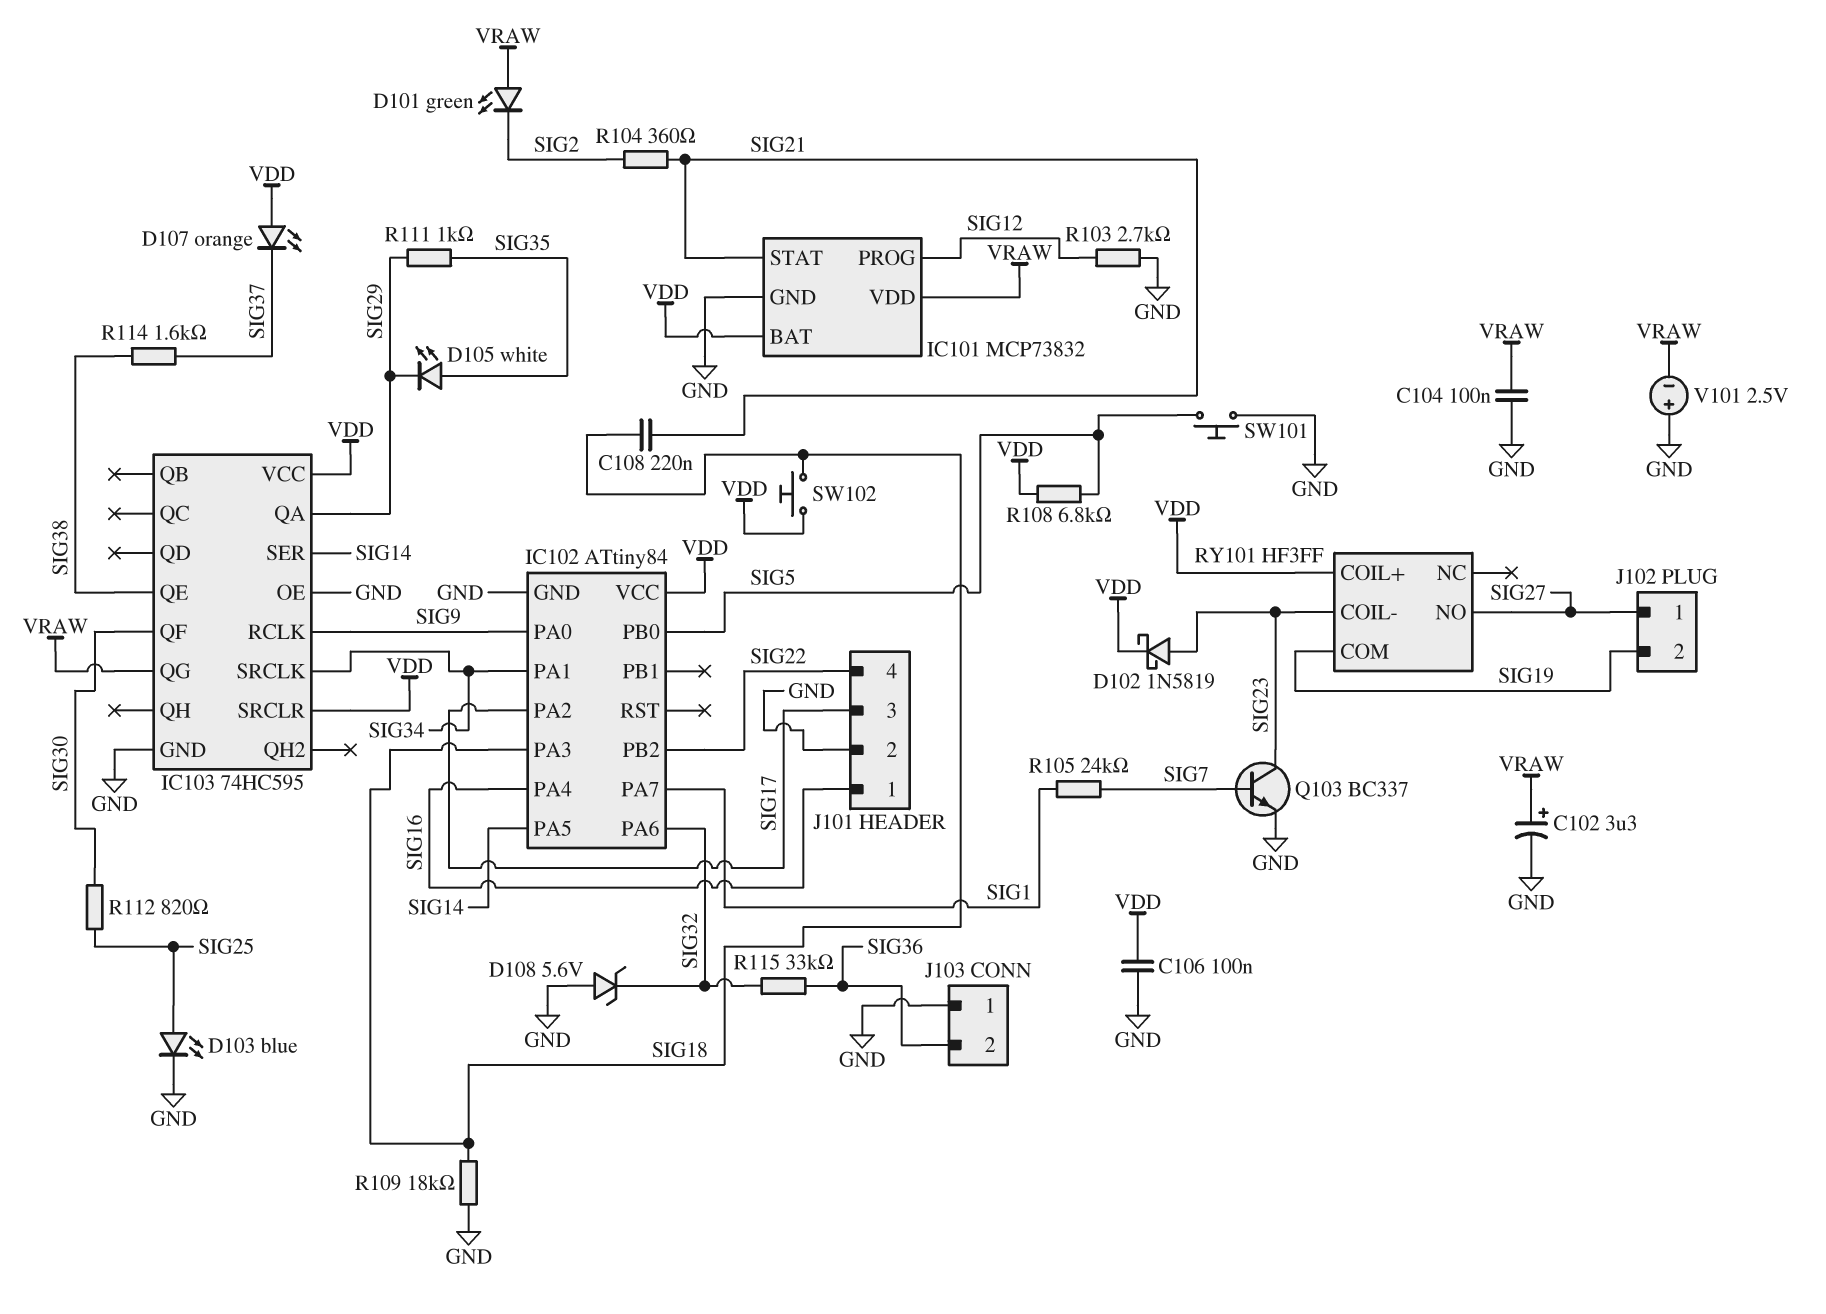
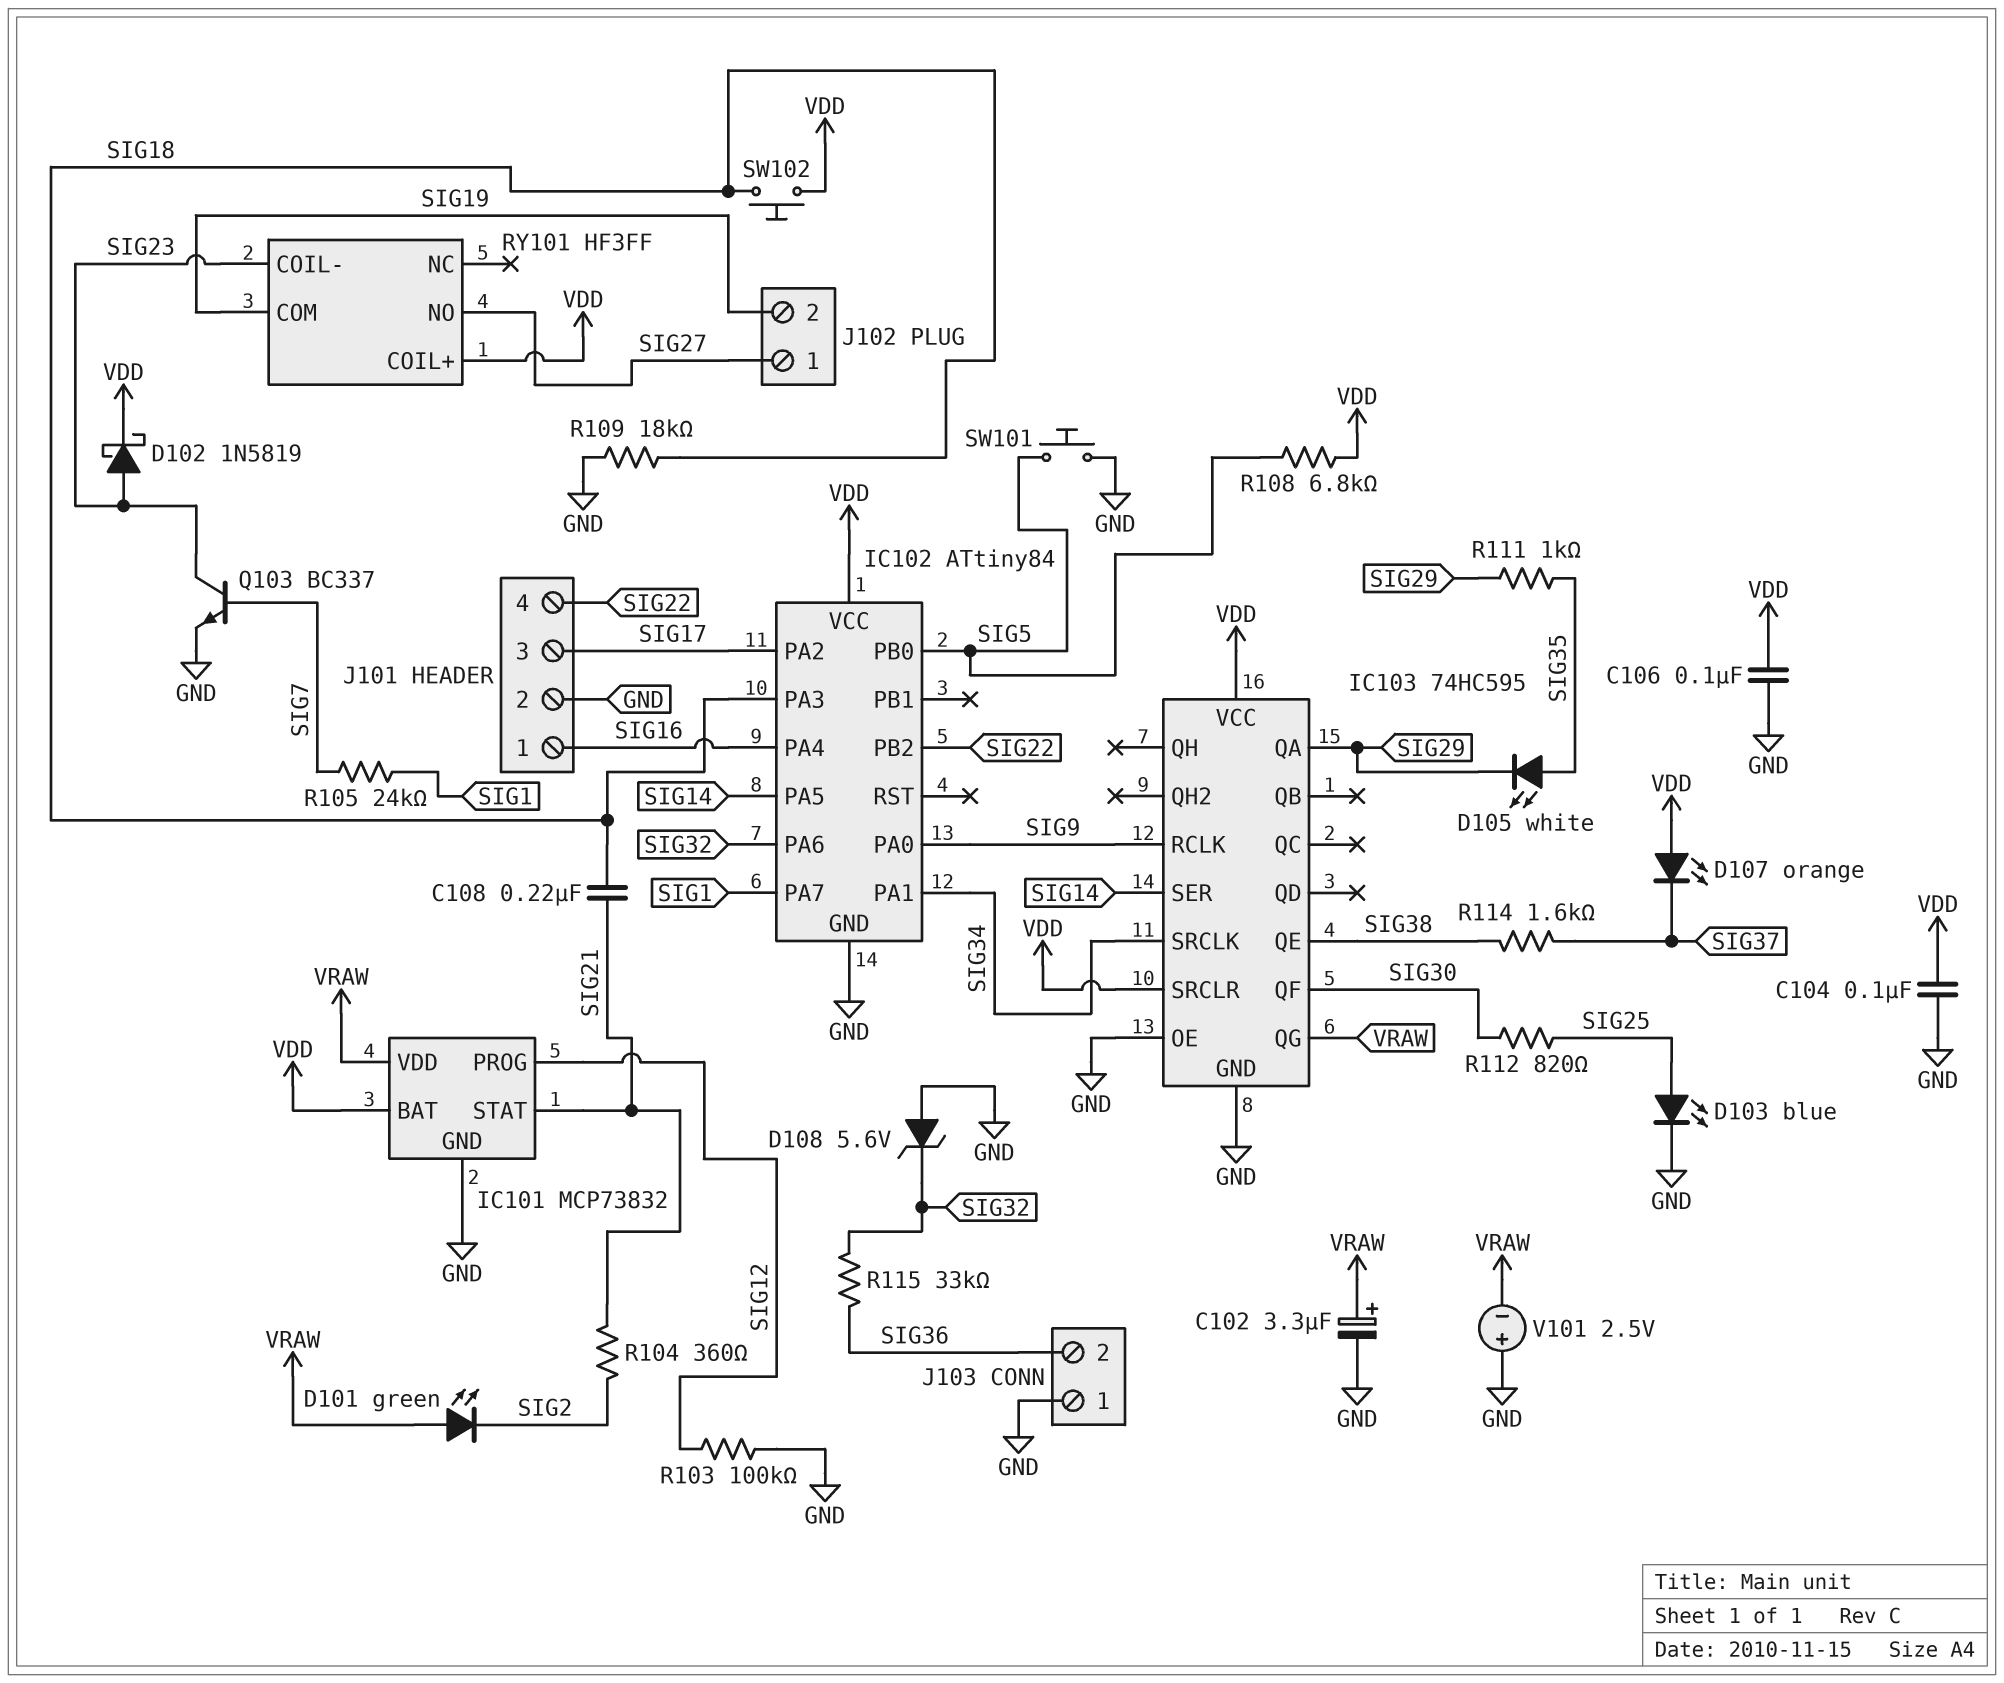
C104: 100nF (GND, VRAW) -> 100nF (GND, VDD)
R103: 2.7k (GND, SIG12) -> 100k (GND, SIG12)

